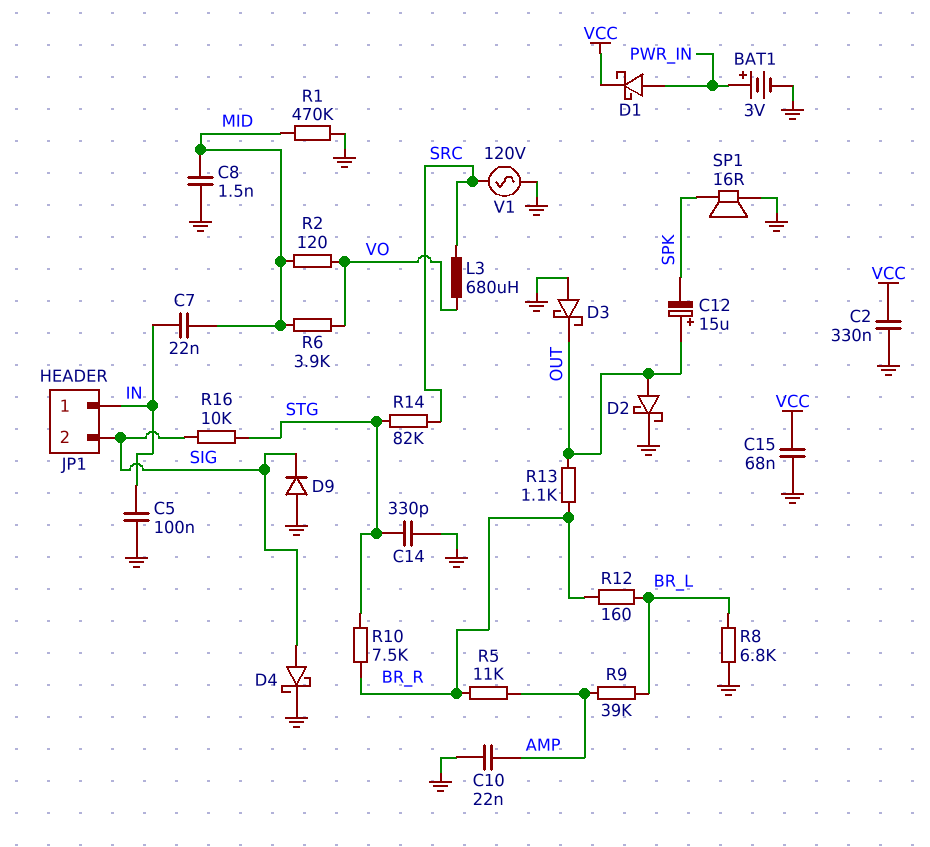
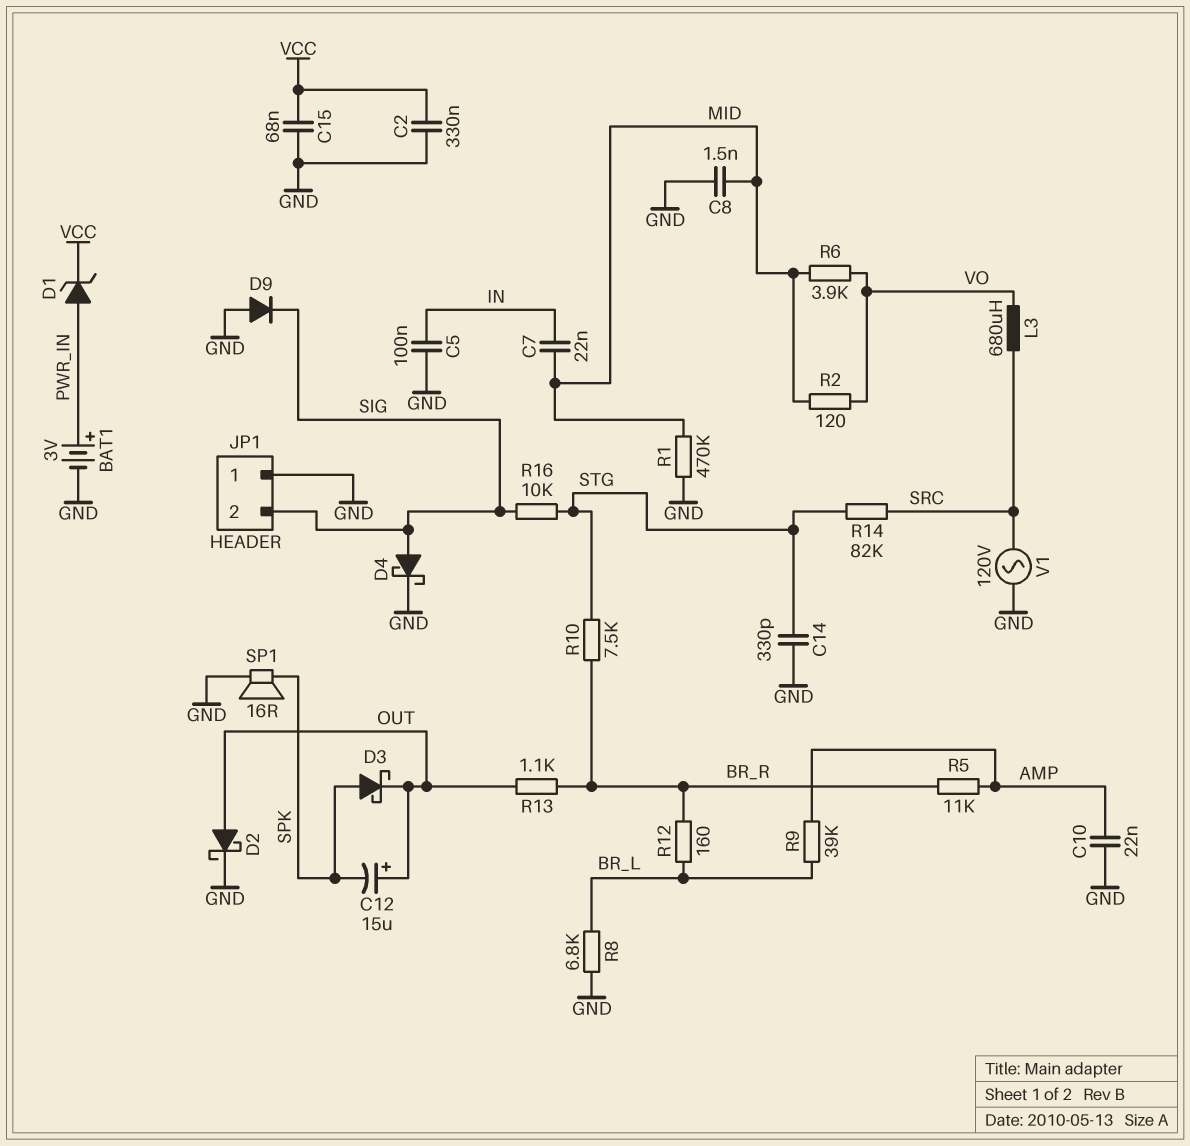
D1: schottky (A PWR_IN, K VCC) -> zener (A PWR_IN, K VCC)
D3: schottky (A GND, K OUT) -> schottky (A SPK, K OUT)
JP1 pin 1: IN -> GND

